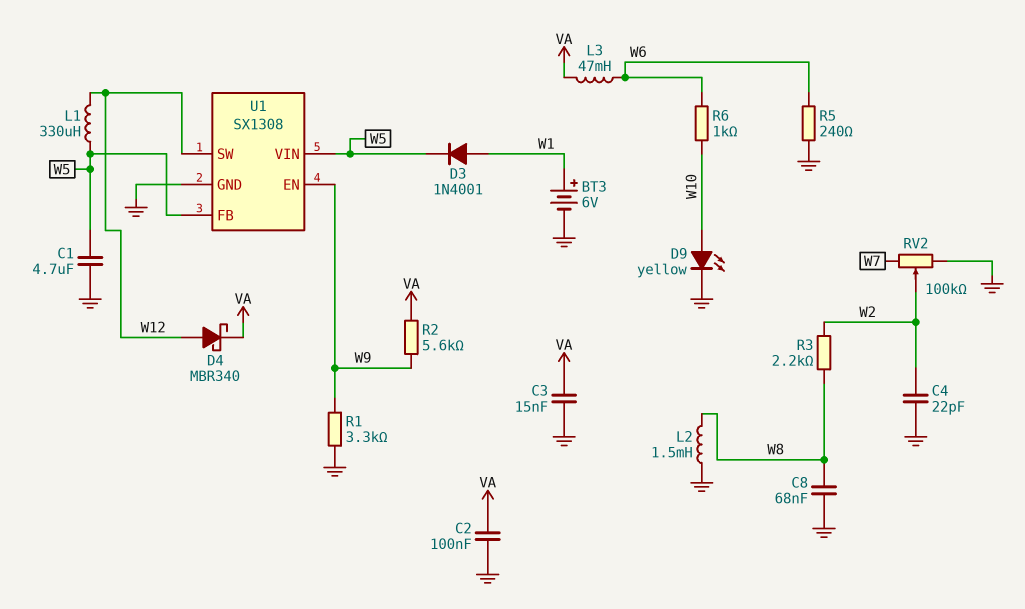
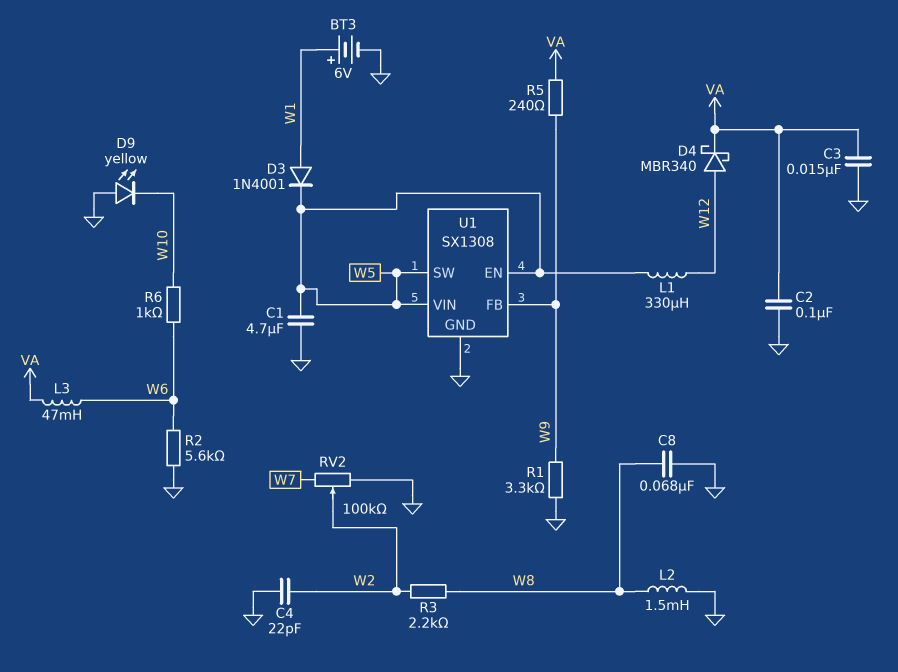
D9: LED yellow (A W10, K GND) -> LED yellow (A GND, K W10)
R2: 5.6k (VA, W9) -> 5.6k (GND, W6)
R5: 240 (GND, W6) -> 240 (VA, W9)
U1 pin EN: W9 -> W5
U1 pin FB: W5 -> W9
U1 pin SW: W12 -> W5

